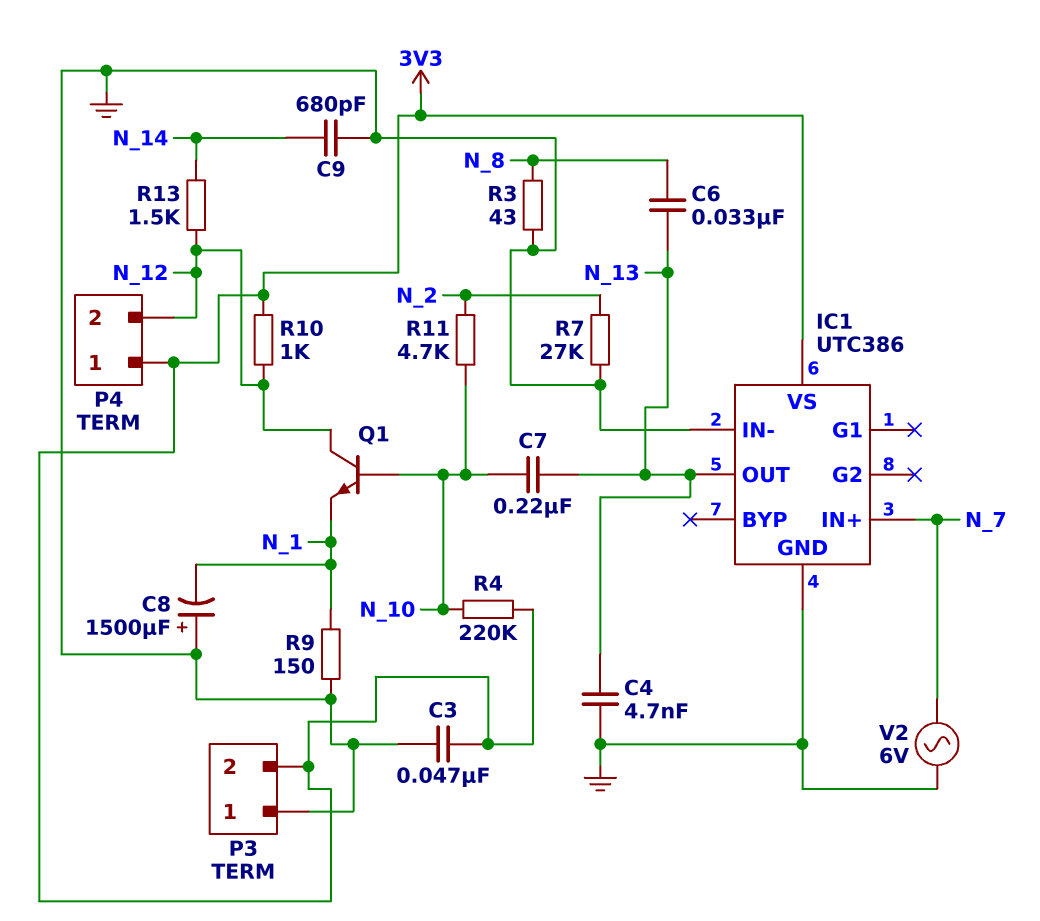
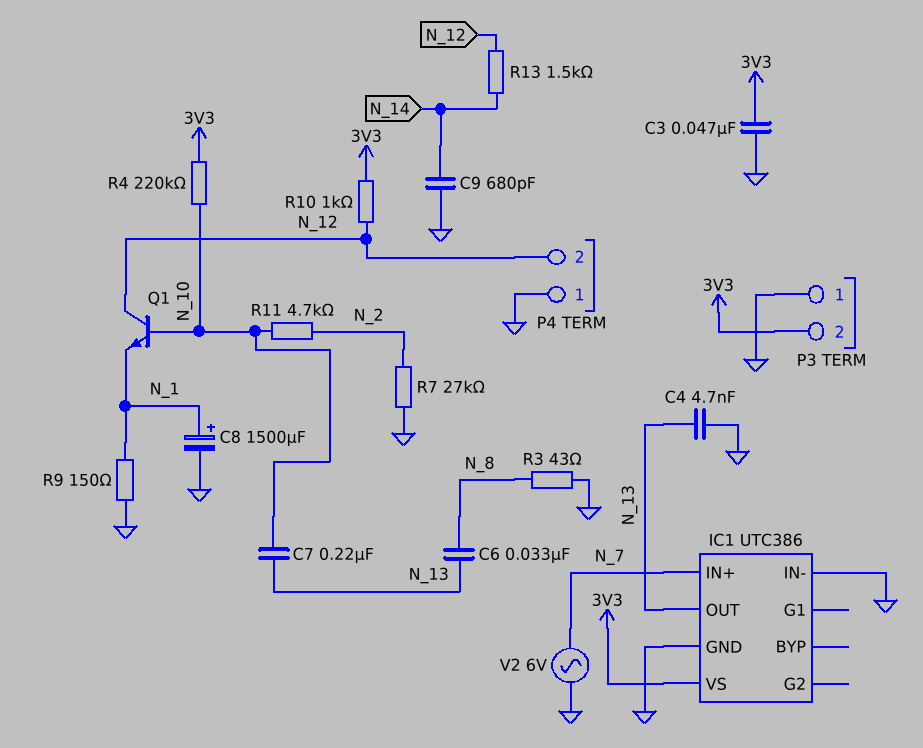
C8: 1500uF (plus GND, minus N_1) -> 1500uF (plus N_1, minus GND)
P4 pin 1: 3V3 -> GND

